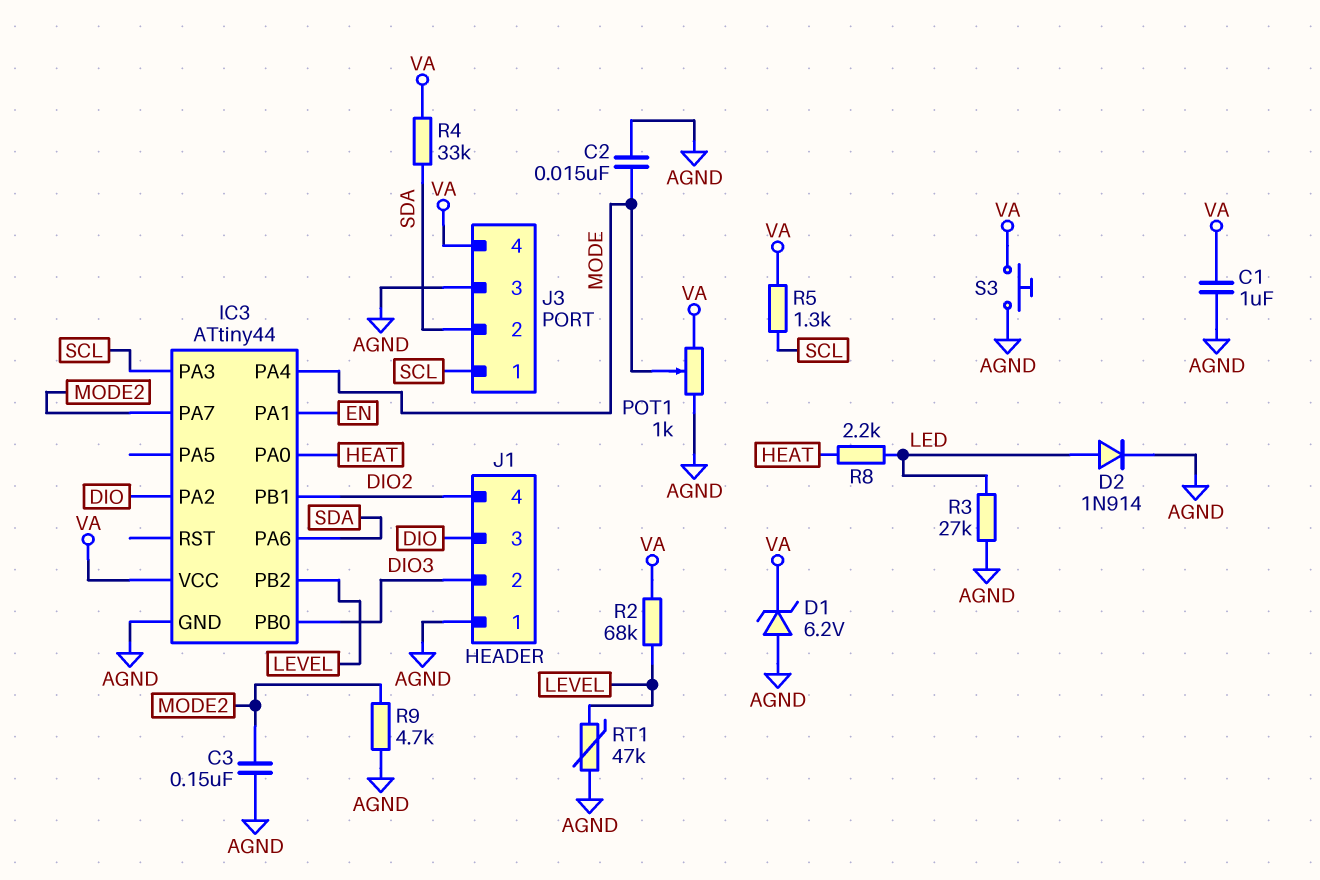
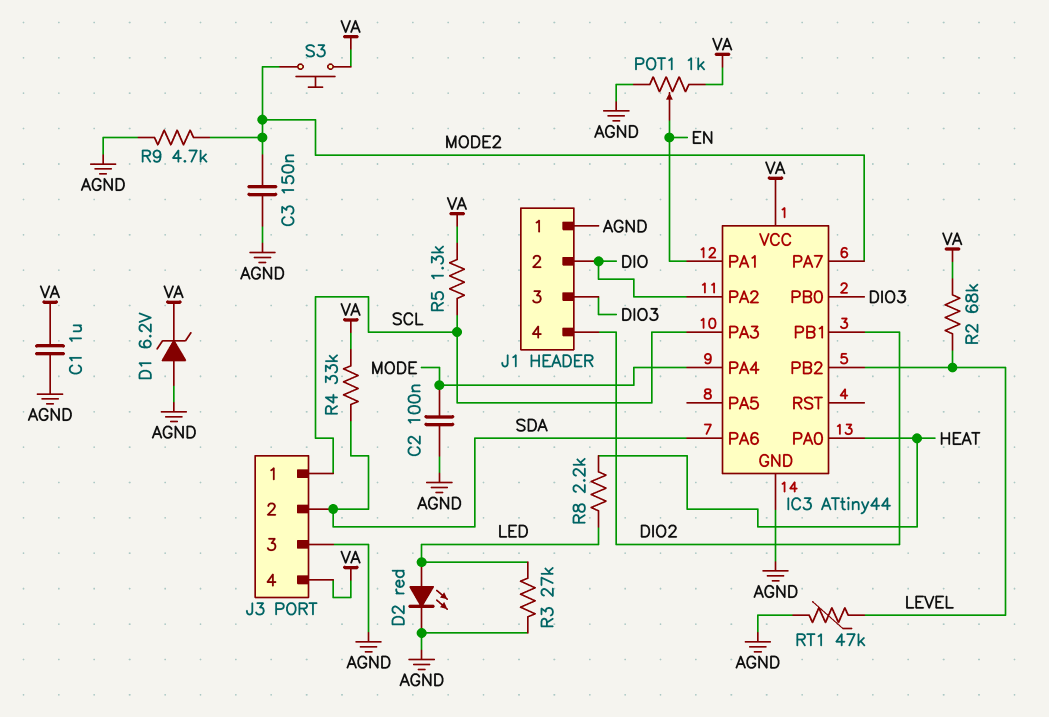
C2: 15nF (AGND, MODE) -> 100nF (AGND, MODE)
D2: diode 1N914 (A LED, K AGND) -> LED red (A LED, K AGND)
J1 pin 2: DIO3 -> DIO
J1 pin 3: DIO -> DIO3
POT1: 1k (AGND, VA, wiper MODE) -> 1k (AGND, VA, wiper EN)
S3: button (AGND, VA) -> button (MODE2, VA)

